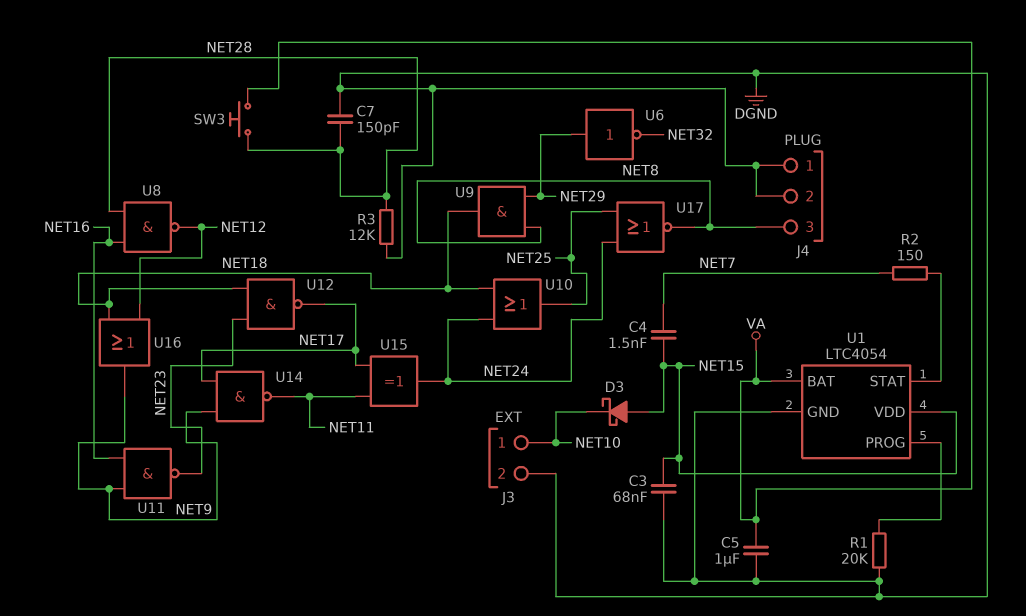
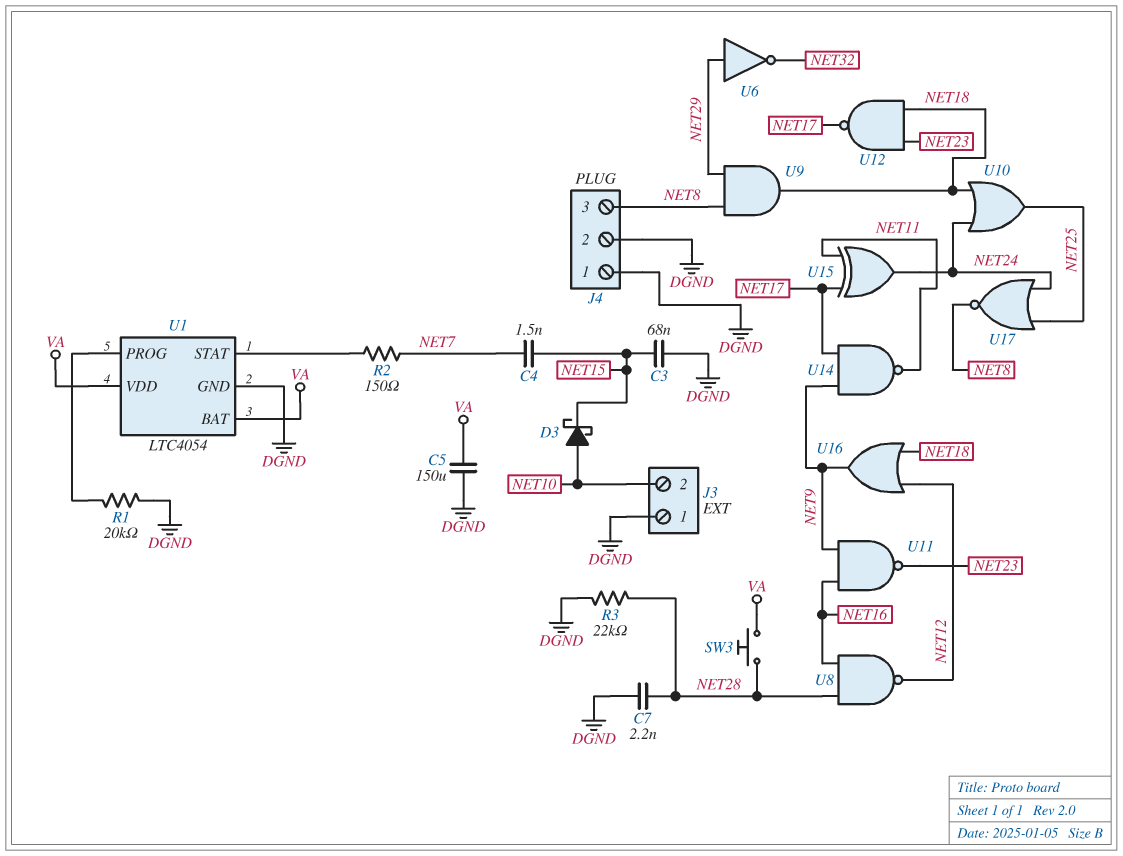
C5: 1uF (DGND, VA) -> 150uF (DGND, VA)
C7: 150pF (DGND, NET28) -> 2.2nF (DGND, NET28)
D3: schottky (A NET15, K NET10) -> schottky (A NET10, K NET15)
J3 pin 1: NET10 -> DGND
J3 pin 2: DGND -> NET10
R3: 12k (DGND, NET28) -> 22k (DGND, NET28)
U1 pin VDD: NET15 -> VA

